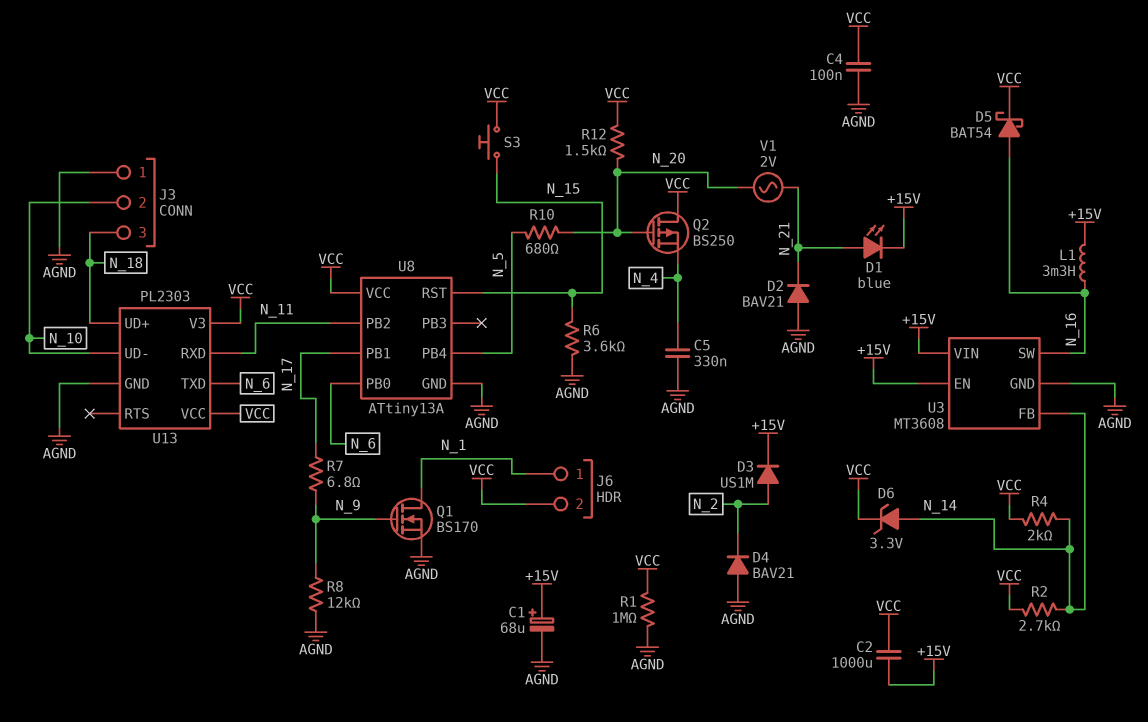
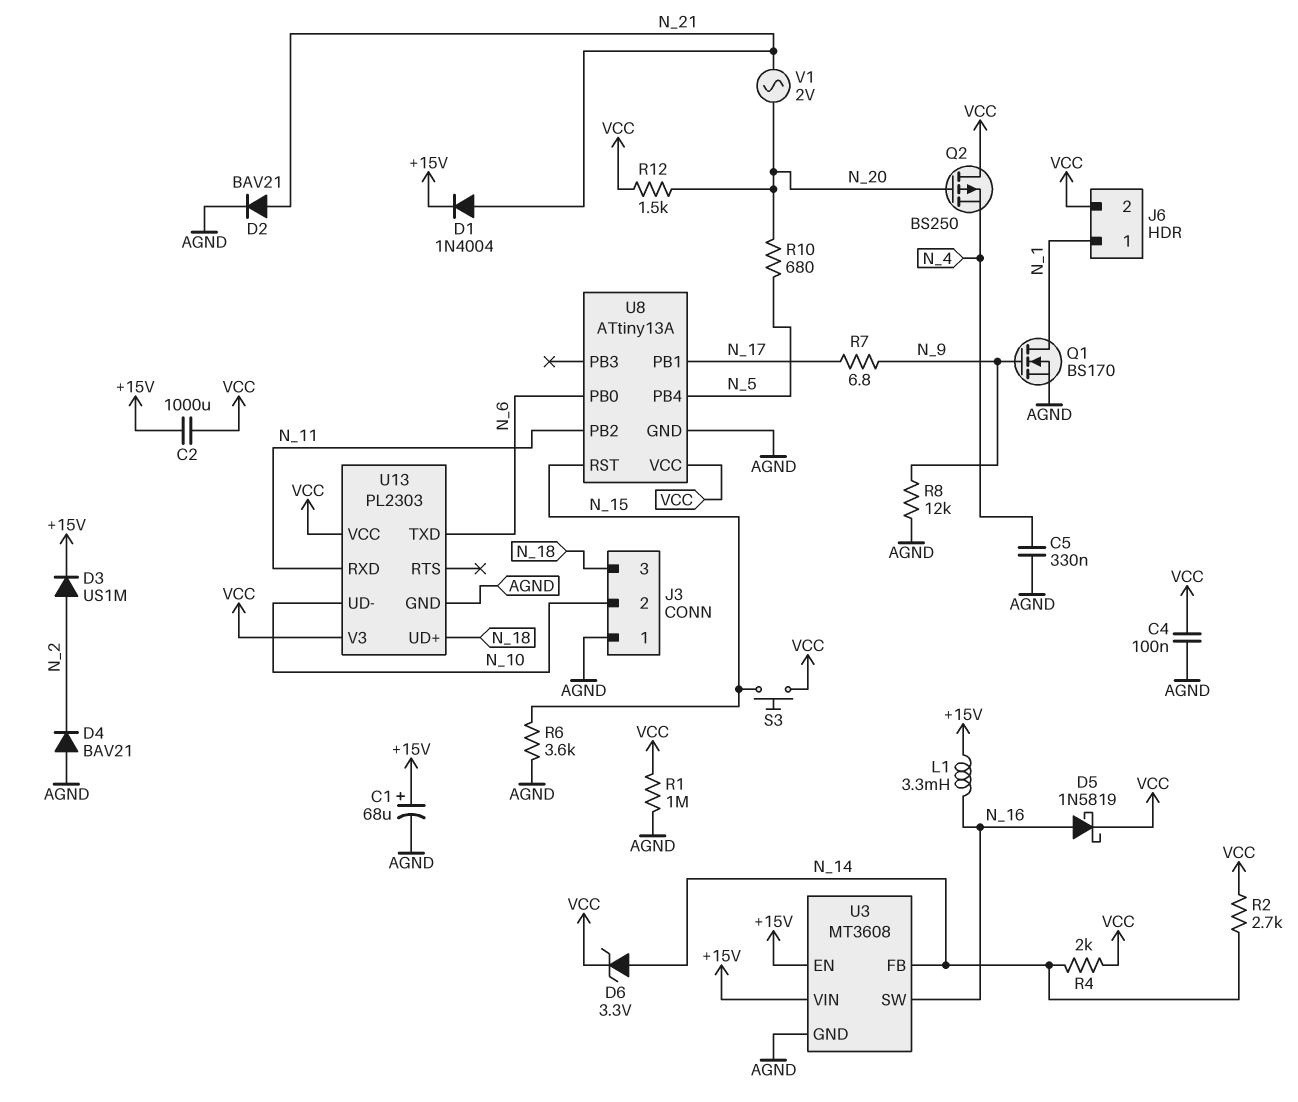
D1: LED blue (A N_21, K +15V) -> diode 1N4004 (A N_21, K +15V)
D2: diode BAV21 (A AGND, K N_21) -> diode BAV21 (A N_21, K AGND)
D5: schottky BAT54 (A N_16, K VCC) -> schottky 1N5819 (A N_16, K VCC)

